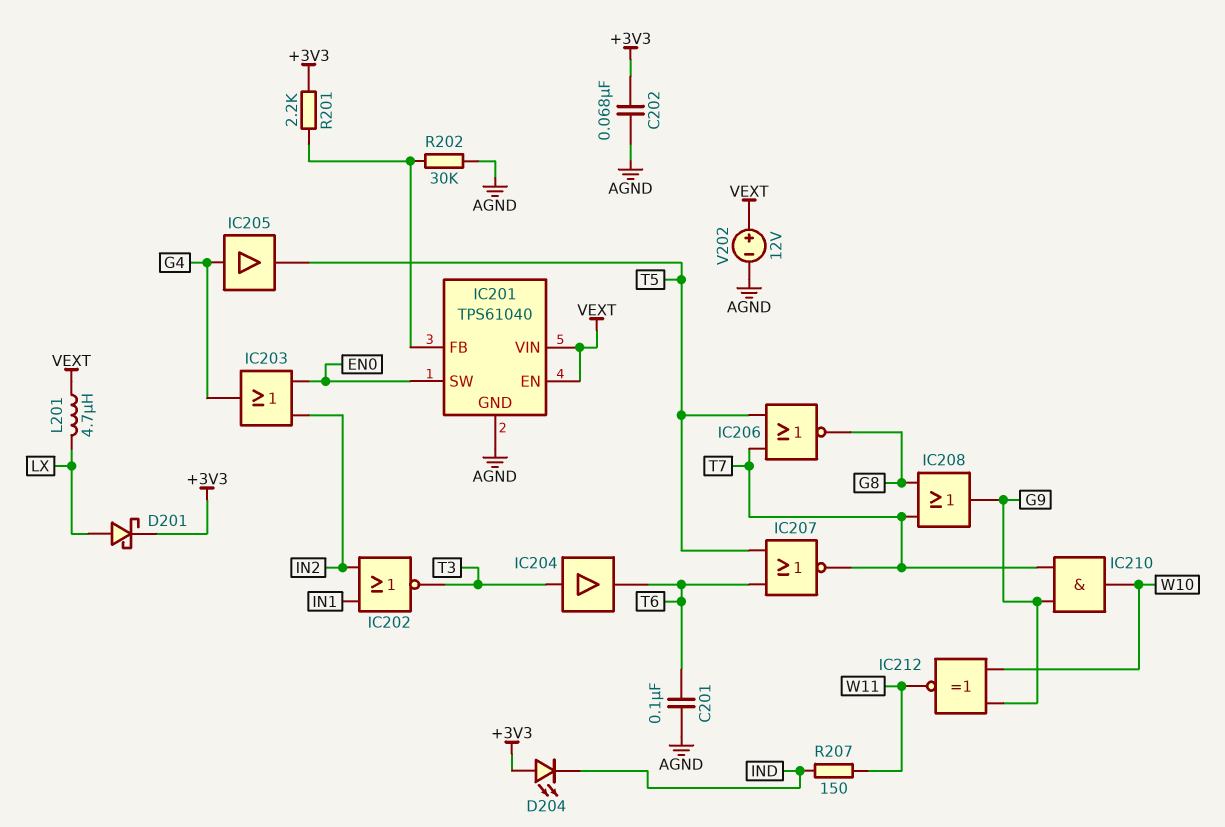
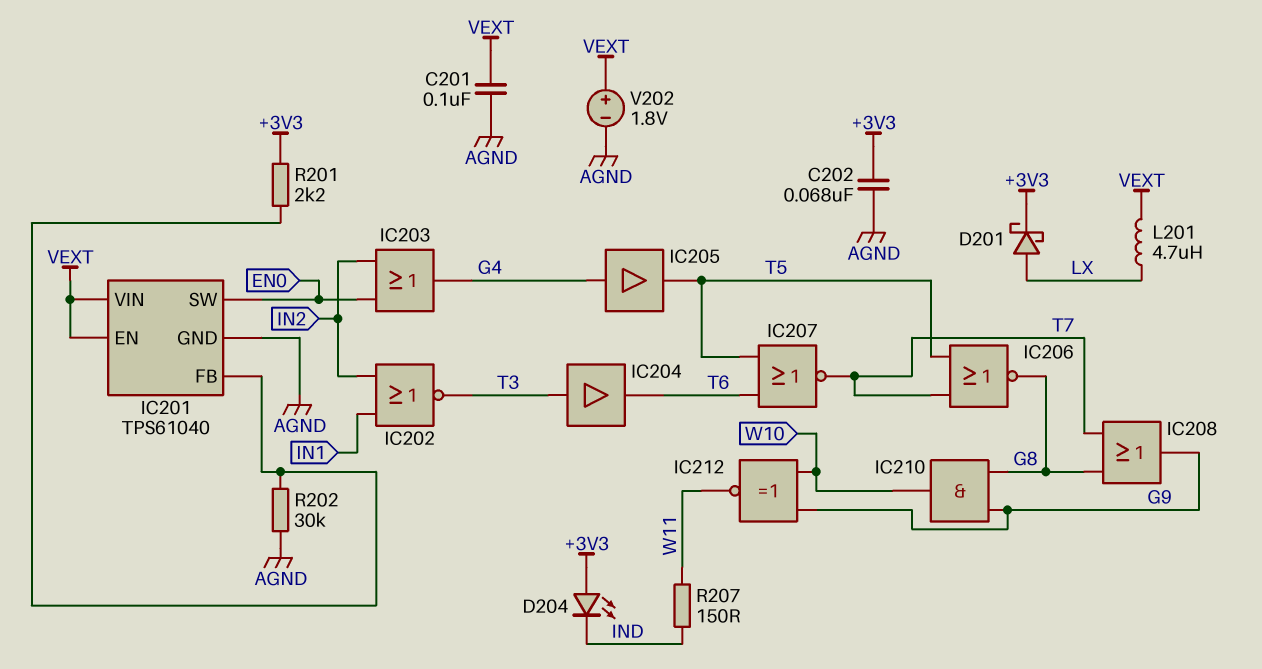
C201: 100nF (AGND, T6) -> 100nF (AGND, VEXT)
IC210: AND (in G9, in T7, out W10) -> AND (in G8, in G9, out W10)
V202: 12V (plus VEXT, minus AGND) -> 1.8V (plus VEXT, minus AGND)

